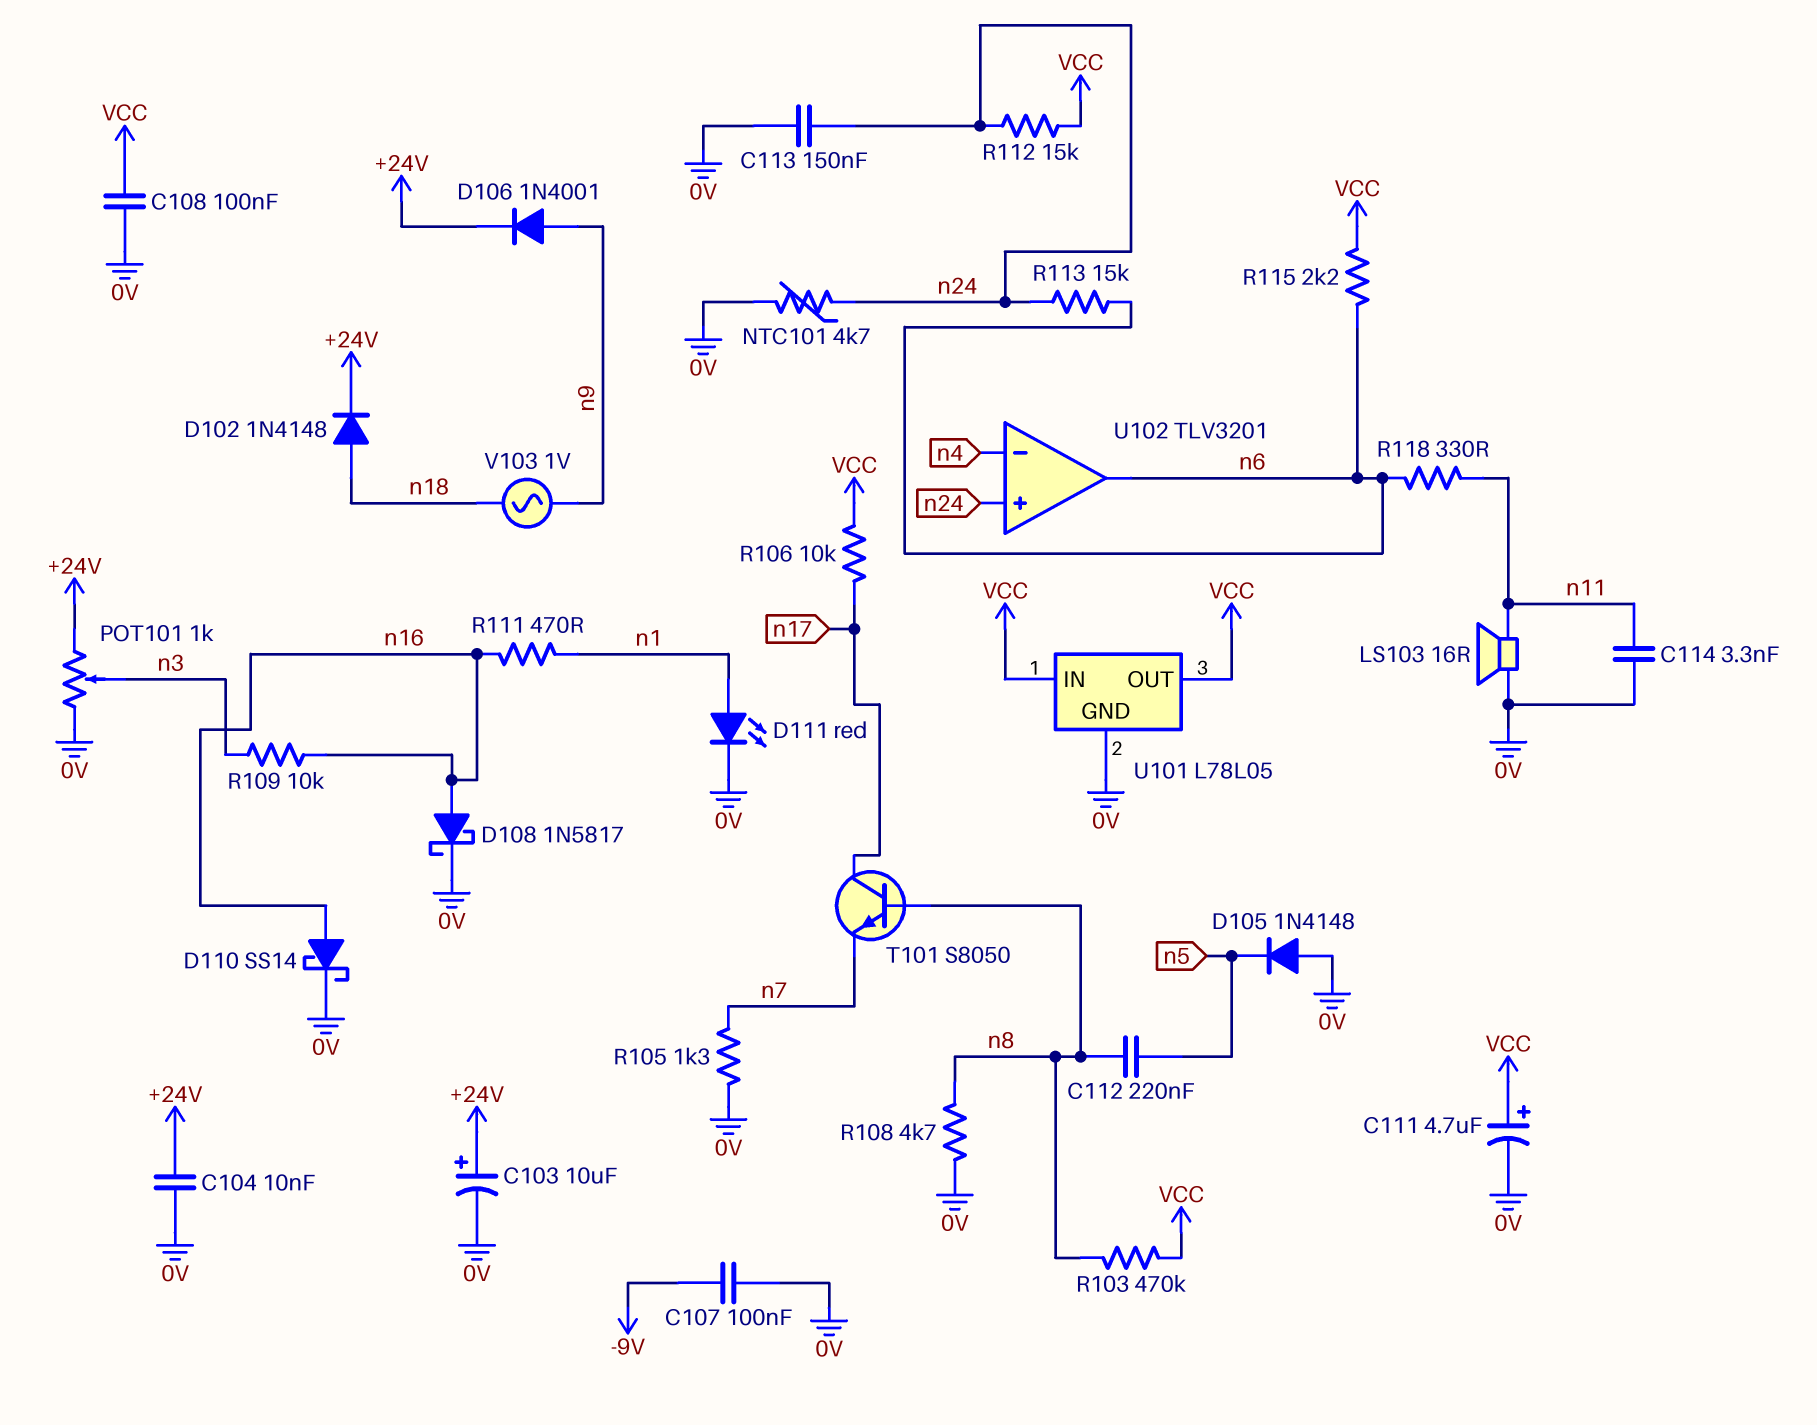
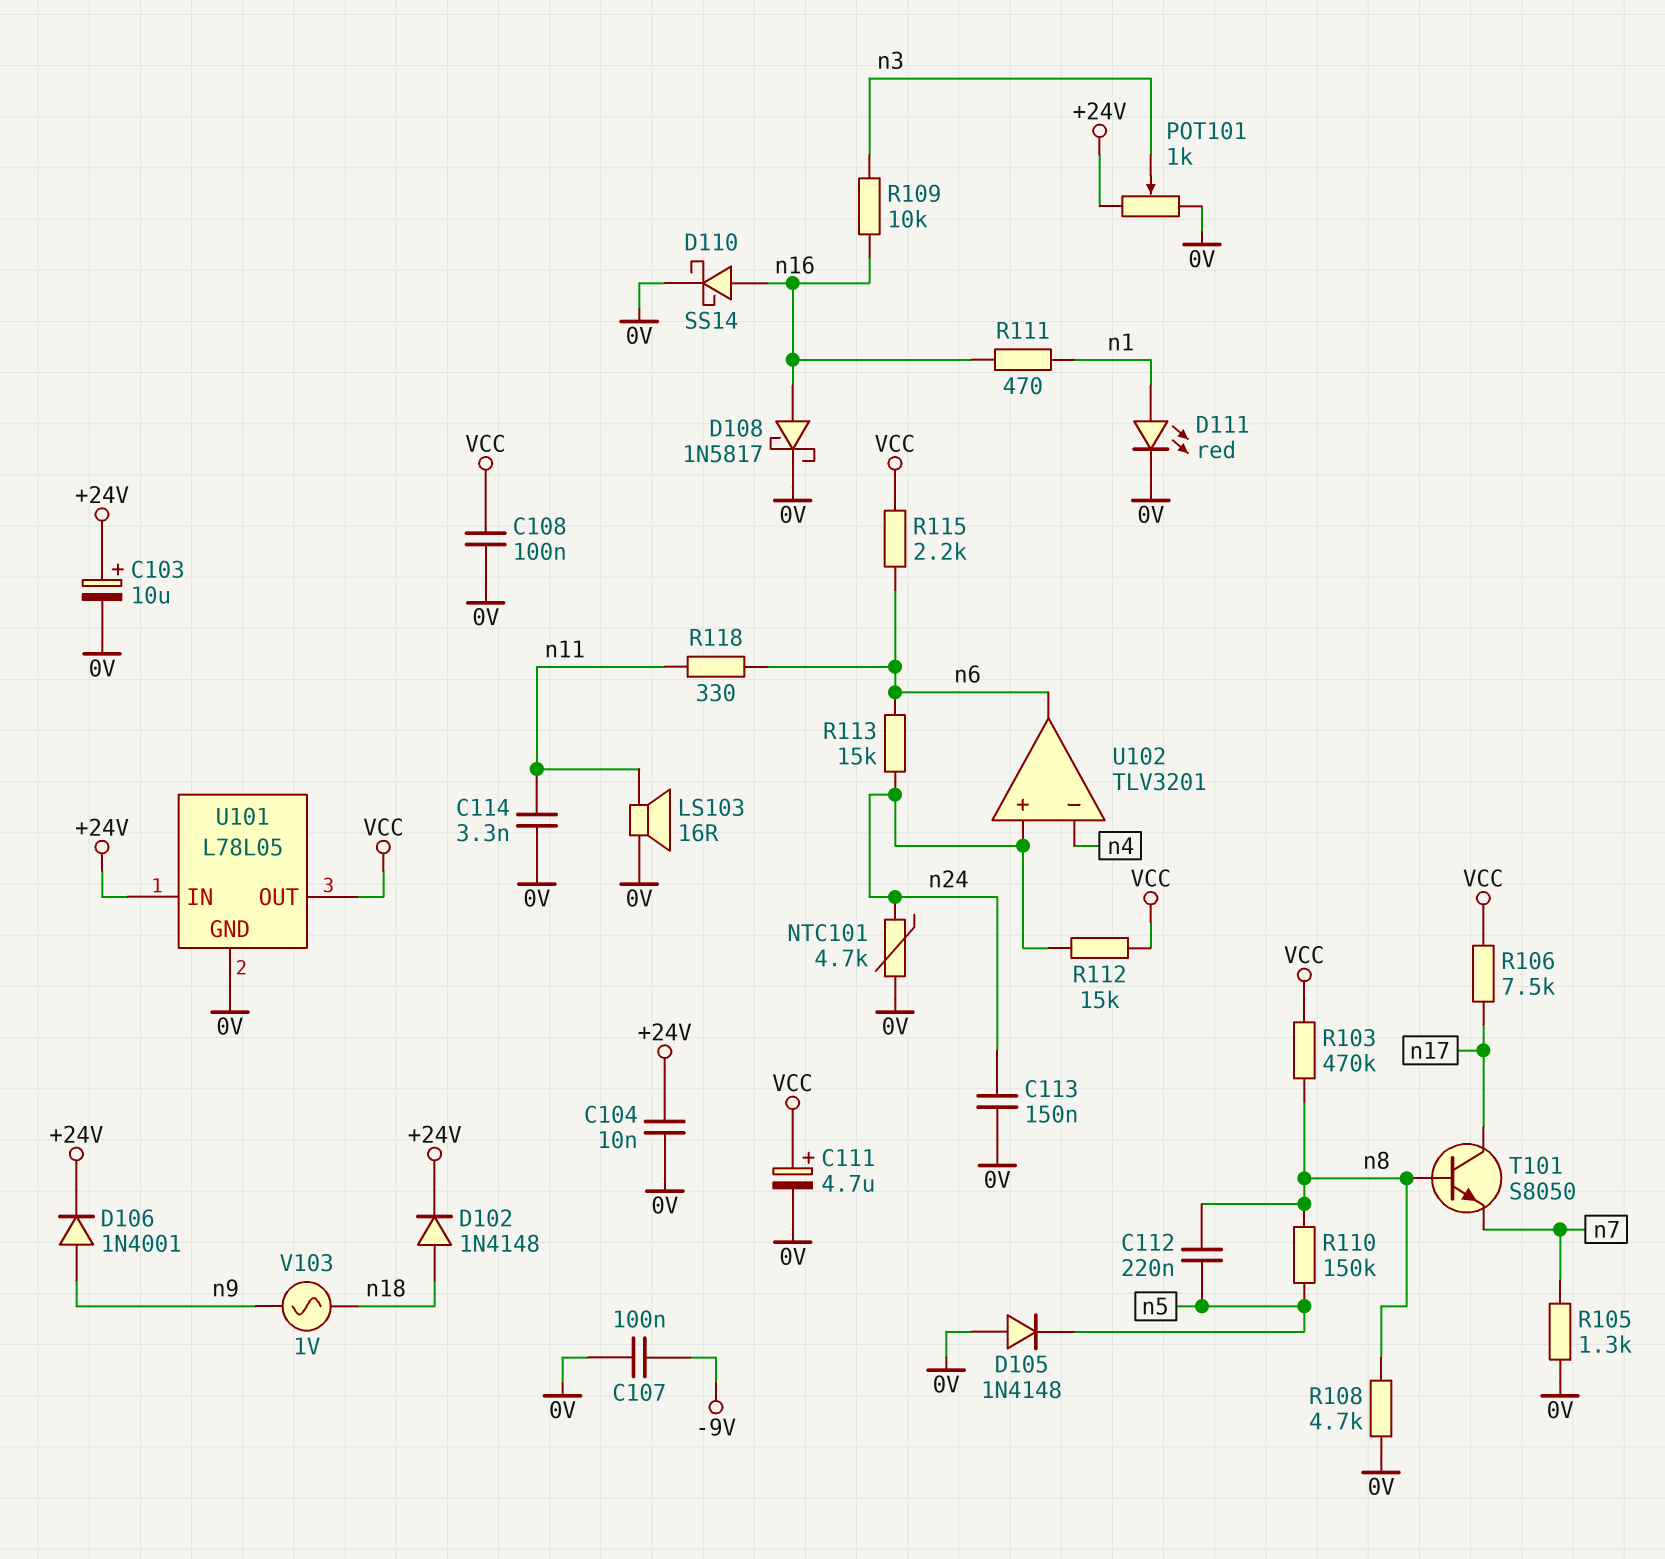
R106: 10k (VCC, n17) -> 7.5k (VCC, n17)
R110: none -> 150k (n5, n8)
U101 pin IN: VCC -> +24V

